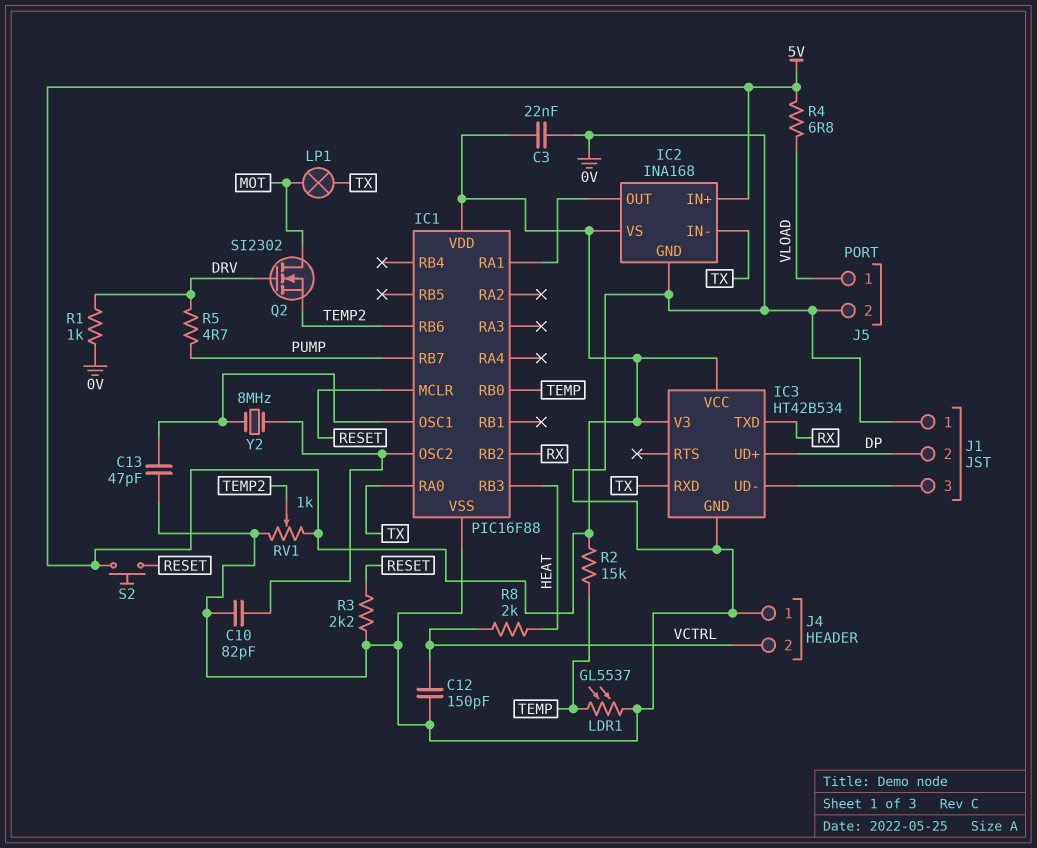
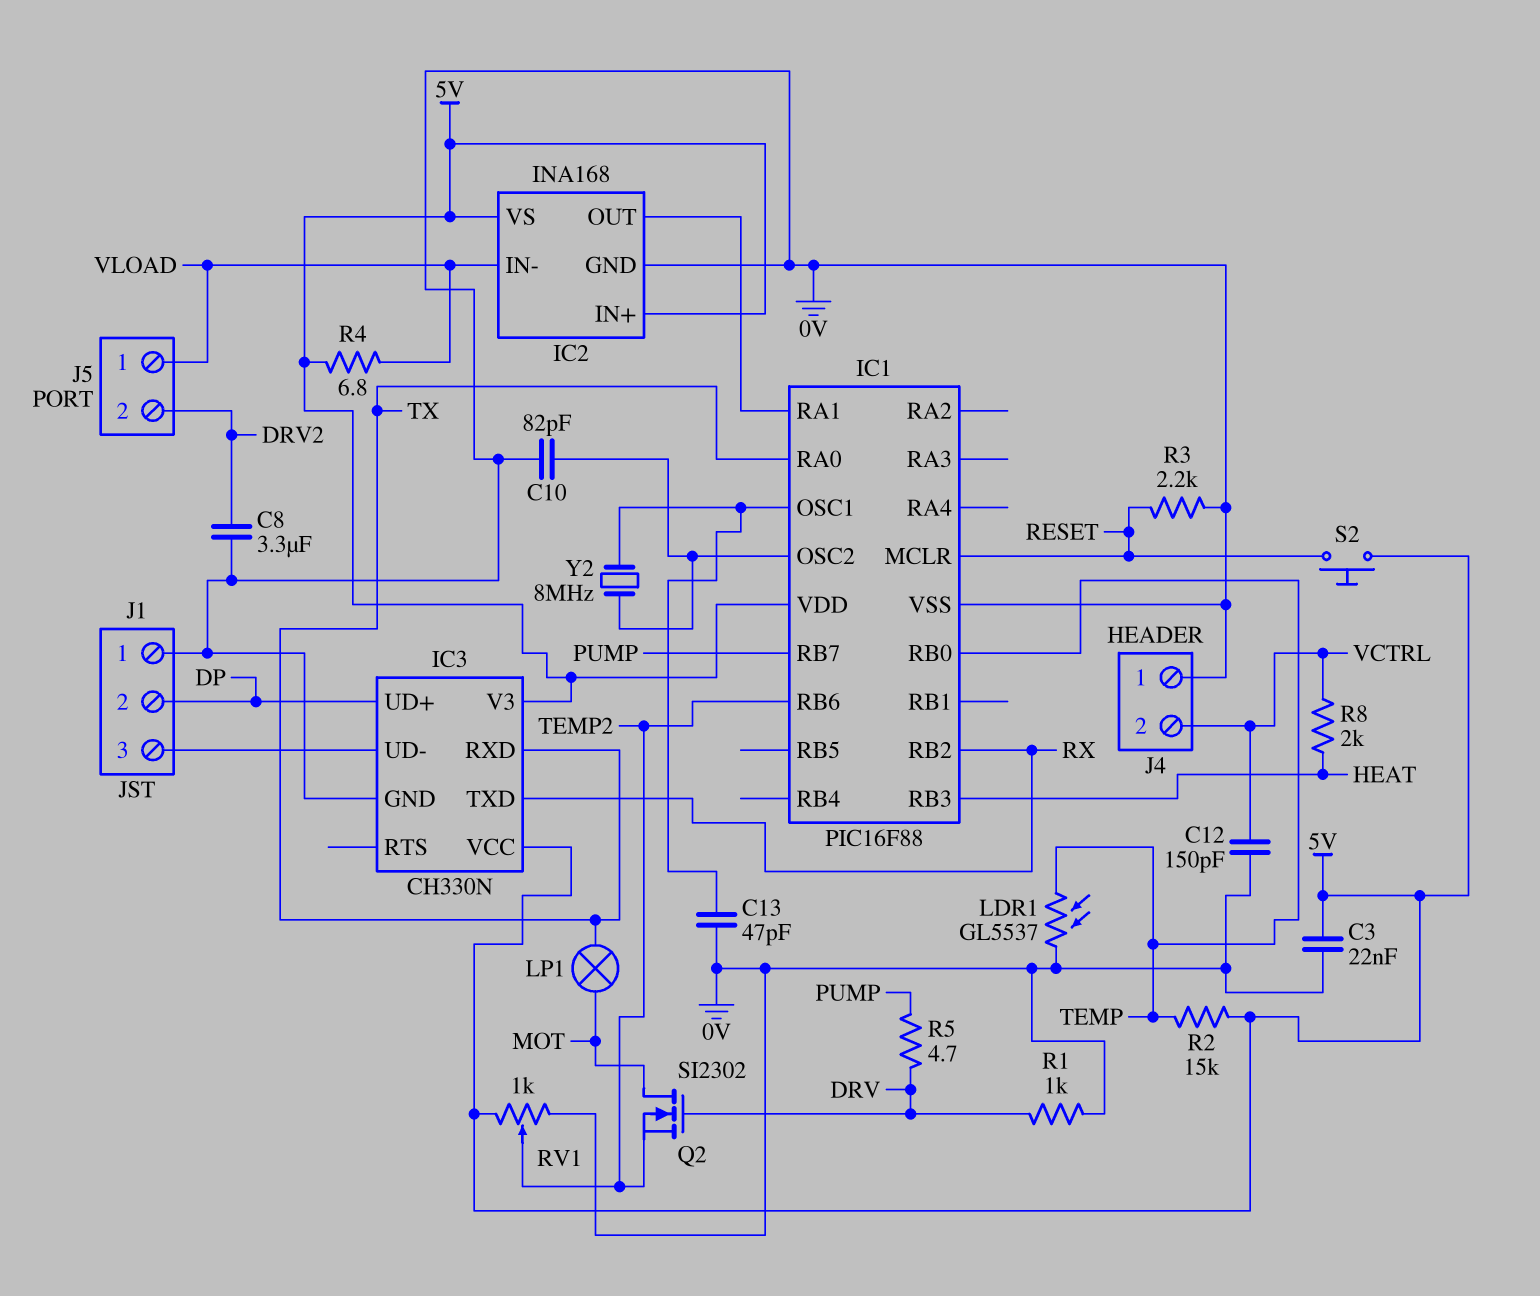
C8: none -> 3.3uF (0V, DRV2)
IC2 pin IN-: TX -> VLOAD
IC3: HT42B534 -> CH330N
J5 pin 2: 0V -> DRV2

